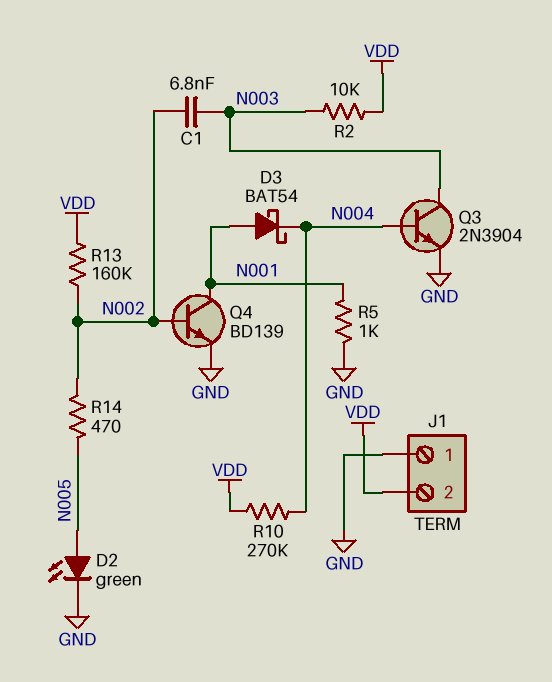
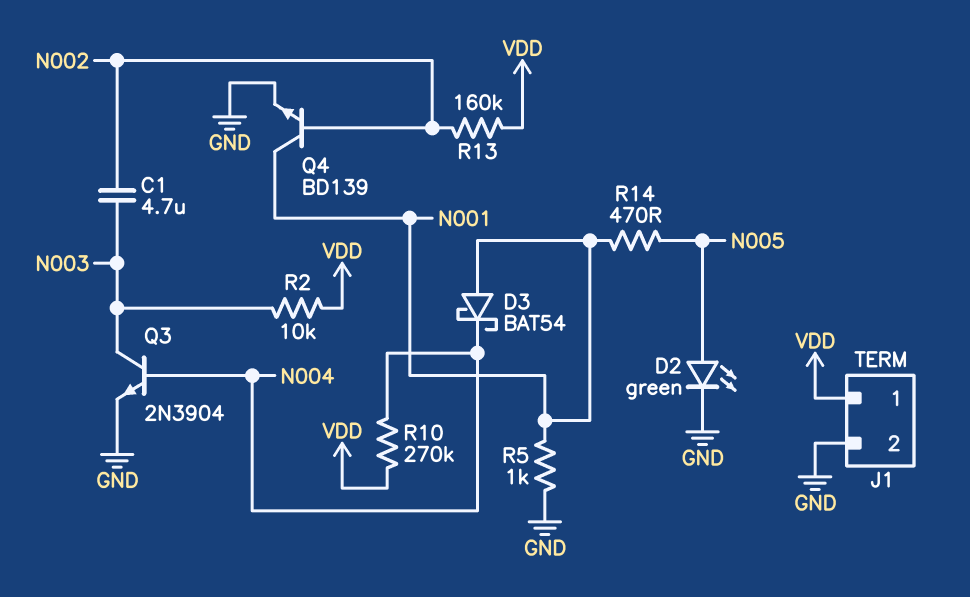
C1: 6.8nF (N002, N003) -> 4.7uF (N002, N003)
J1 pin 1: GND -> VDD
J1 pin 2: VDD -> GND
R14: 470 (N002, N005) -> 470 (N001, N005)

